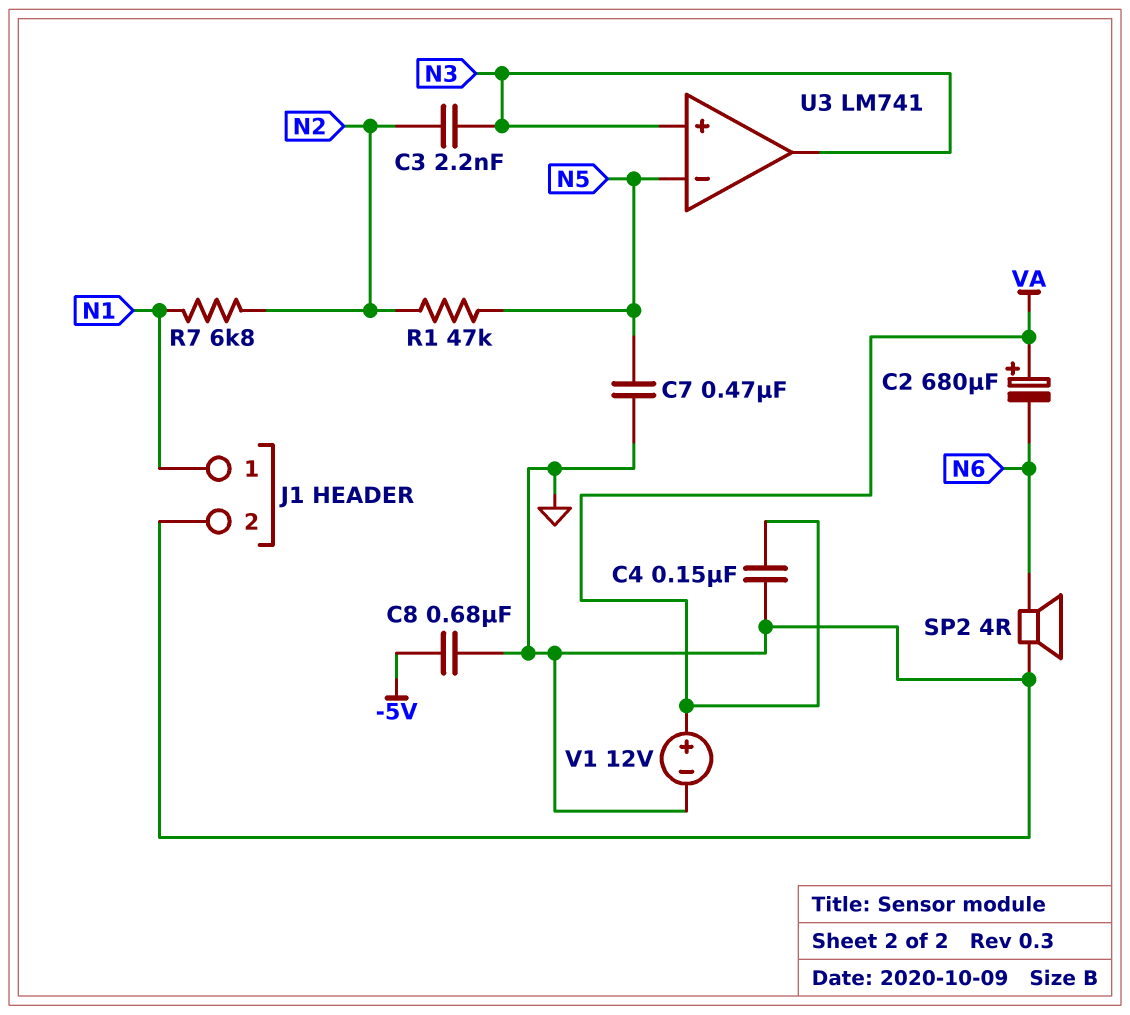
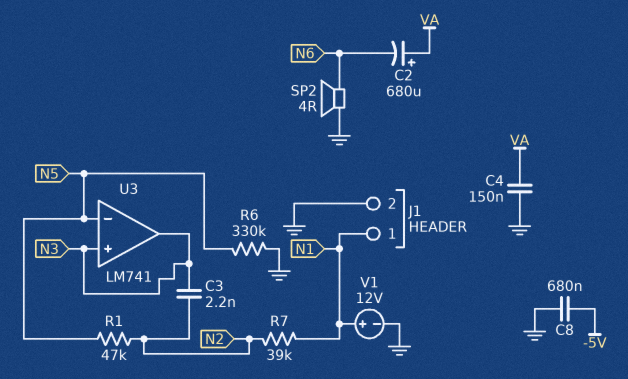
C7: 470nF (GND, N5) -> none
R6: none -> 330k (GND, N5)
R7: 6.8k (N1, N2) -> 39k (N1, N2)
V1: 12V (plus VA, minus GND) -> 12V (plus N1, minus GND)

